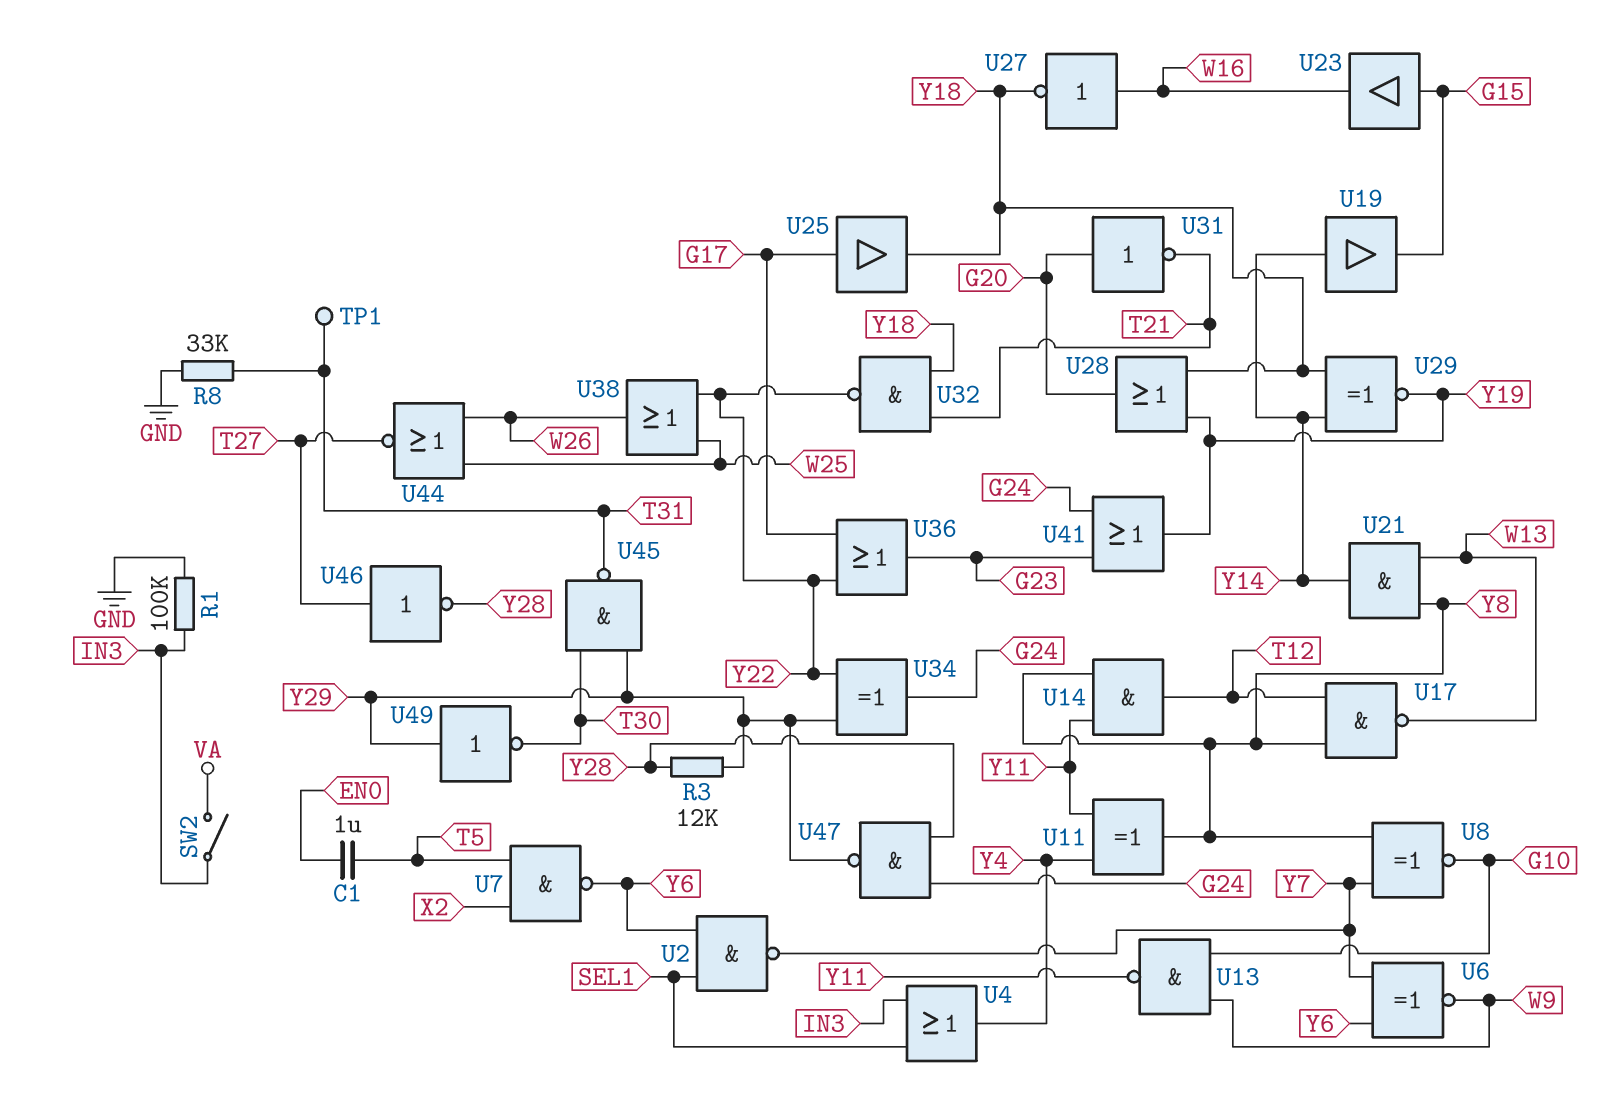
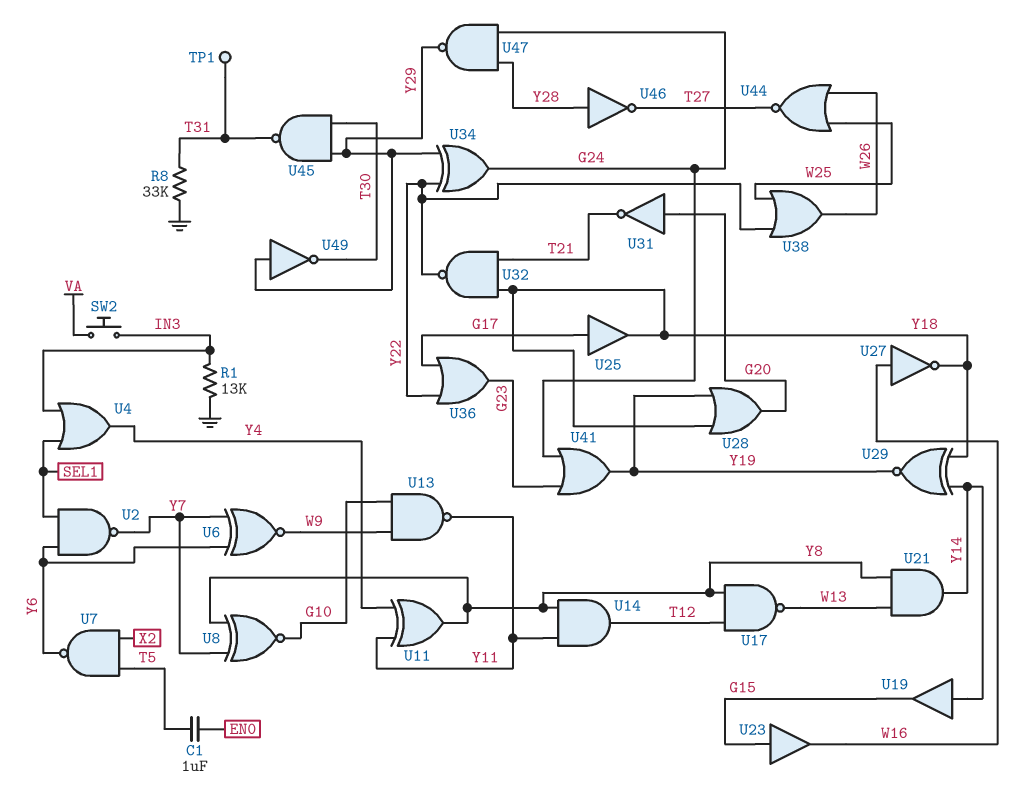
R1: 100k (GND, IN3) -> 13k (GND, IN3)
R3: 12k (Y28, Y29) -> none
SW2: switch (IN3, VA) -> button (IN3, VA)
U46: NOT (in T27, out Y28) -> NOT (in Y28, out T27)

